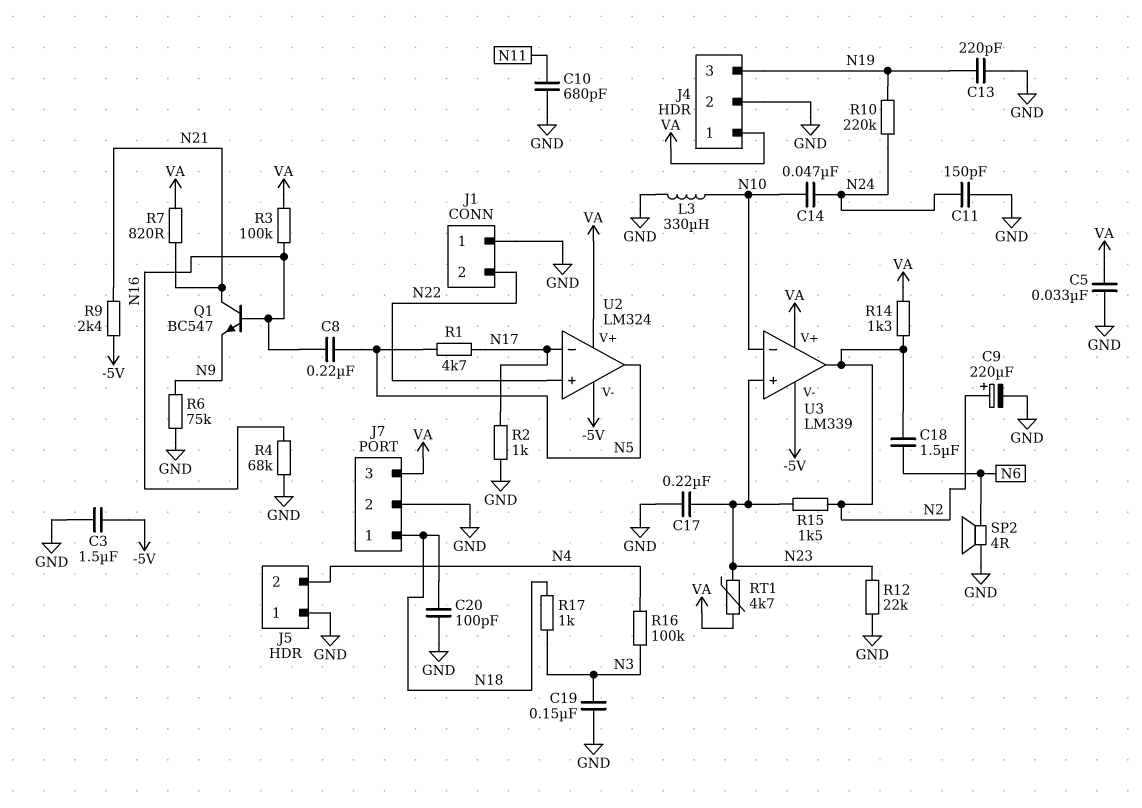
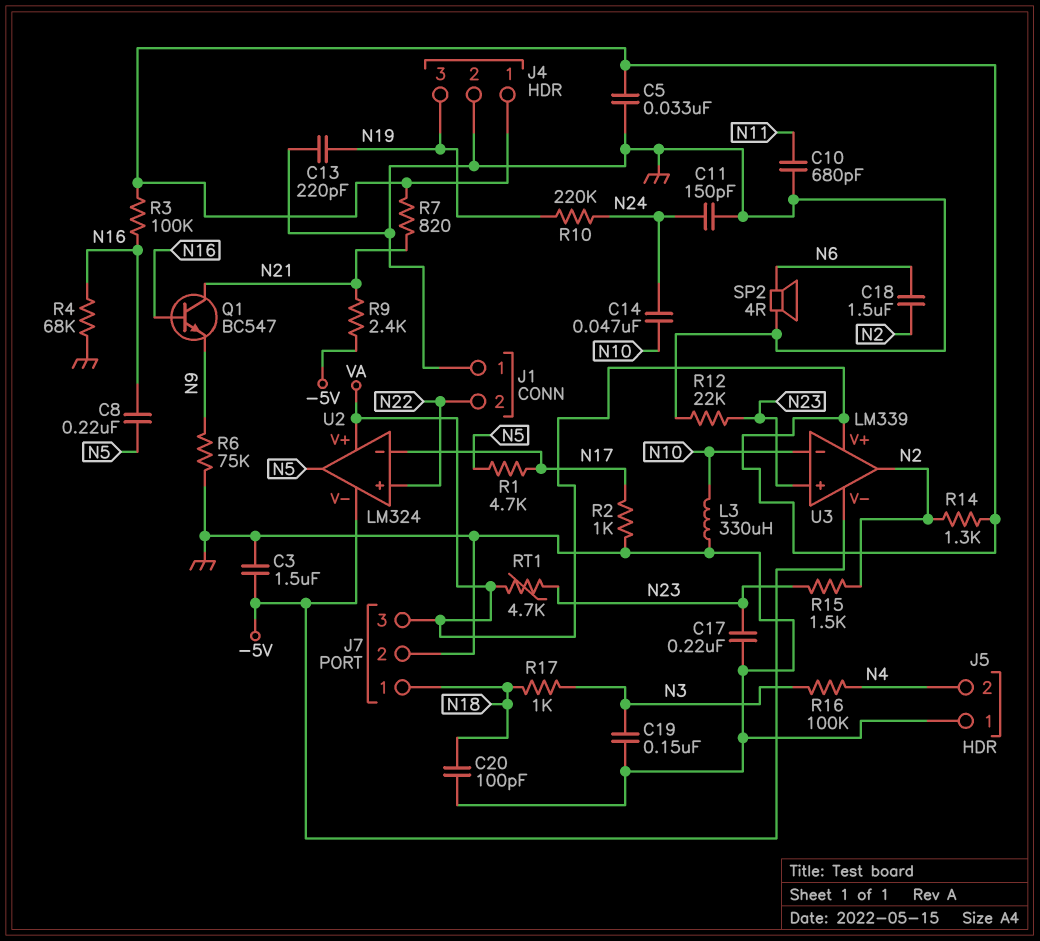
C9: 220uF (plus N2, minus GND) -> none

